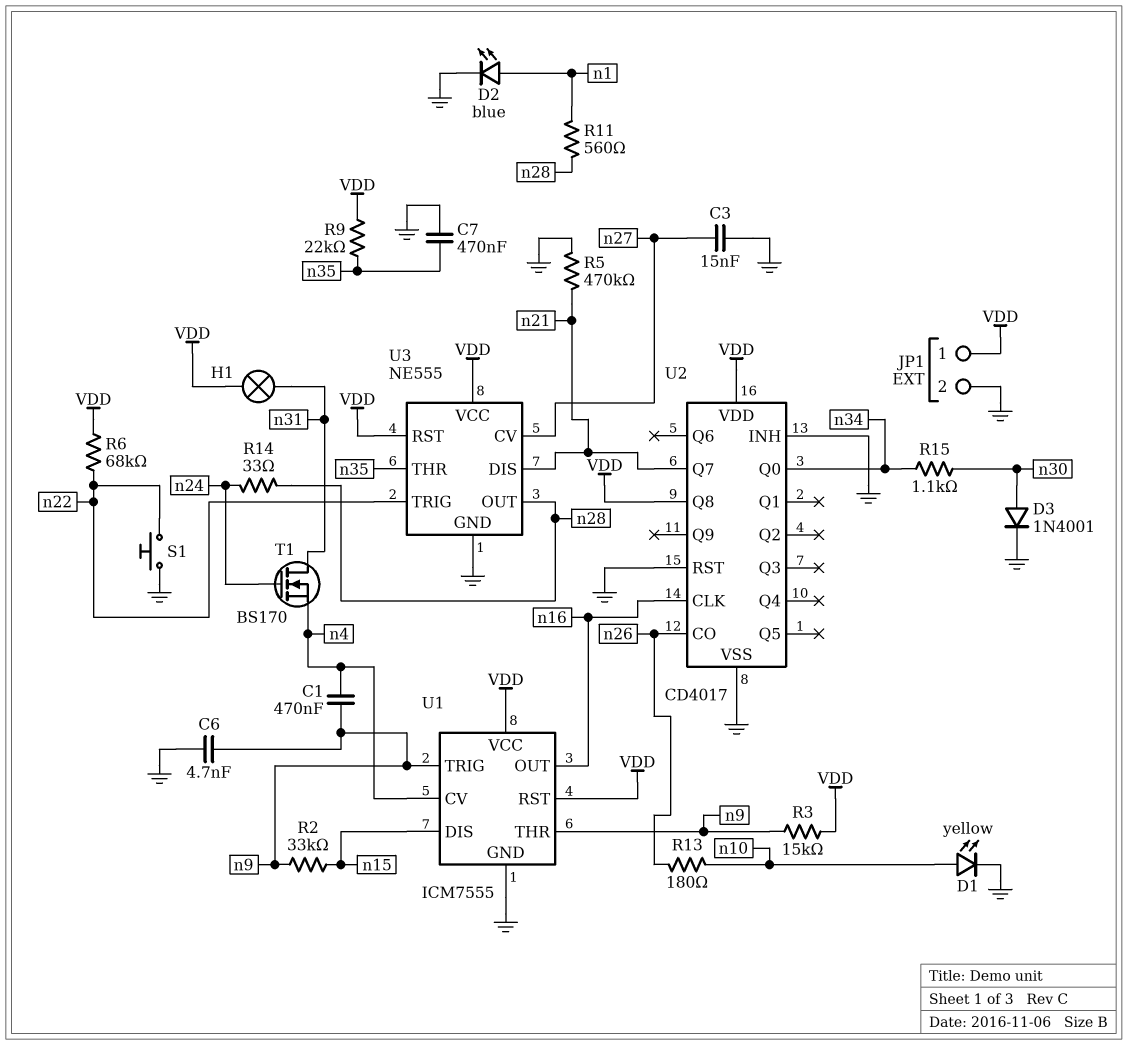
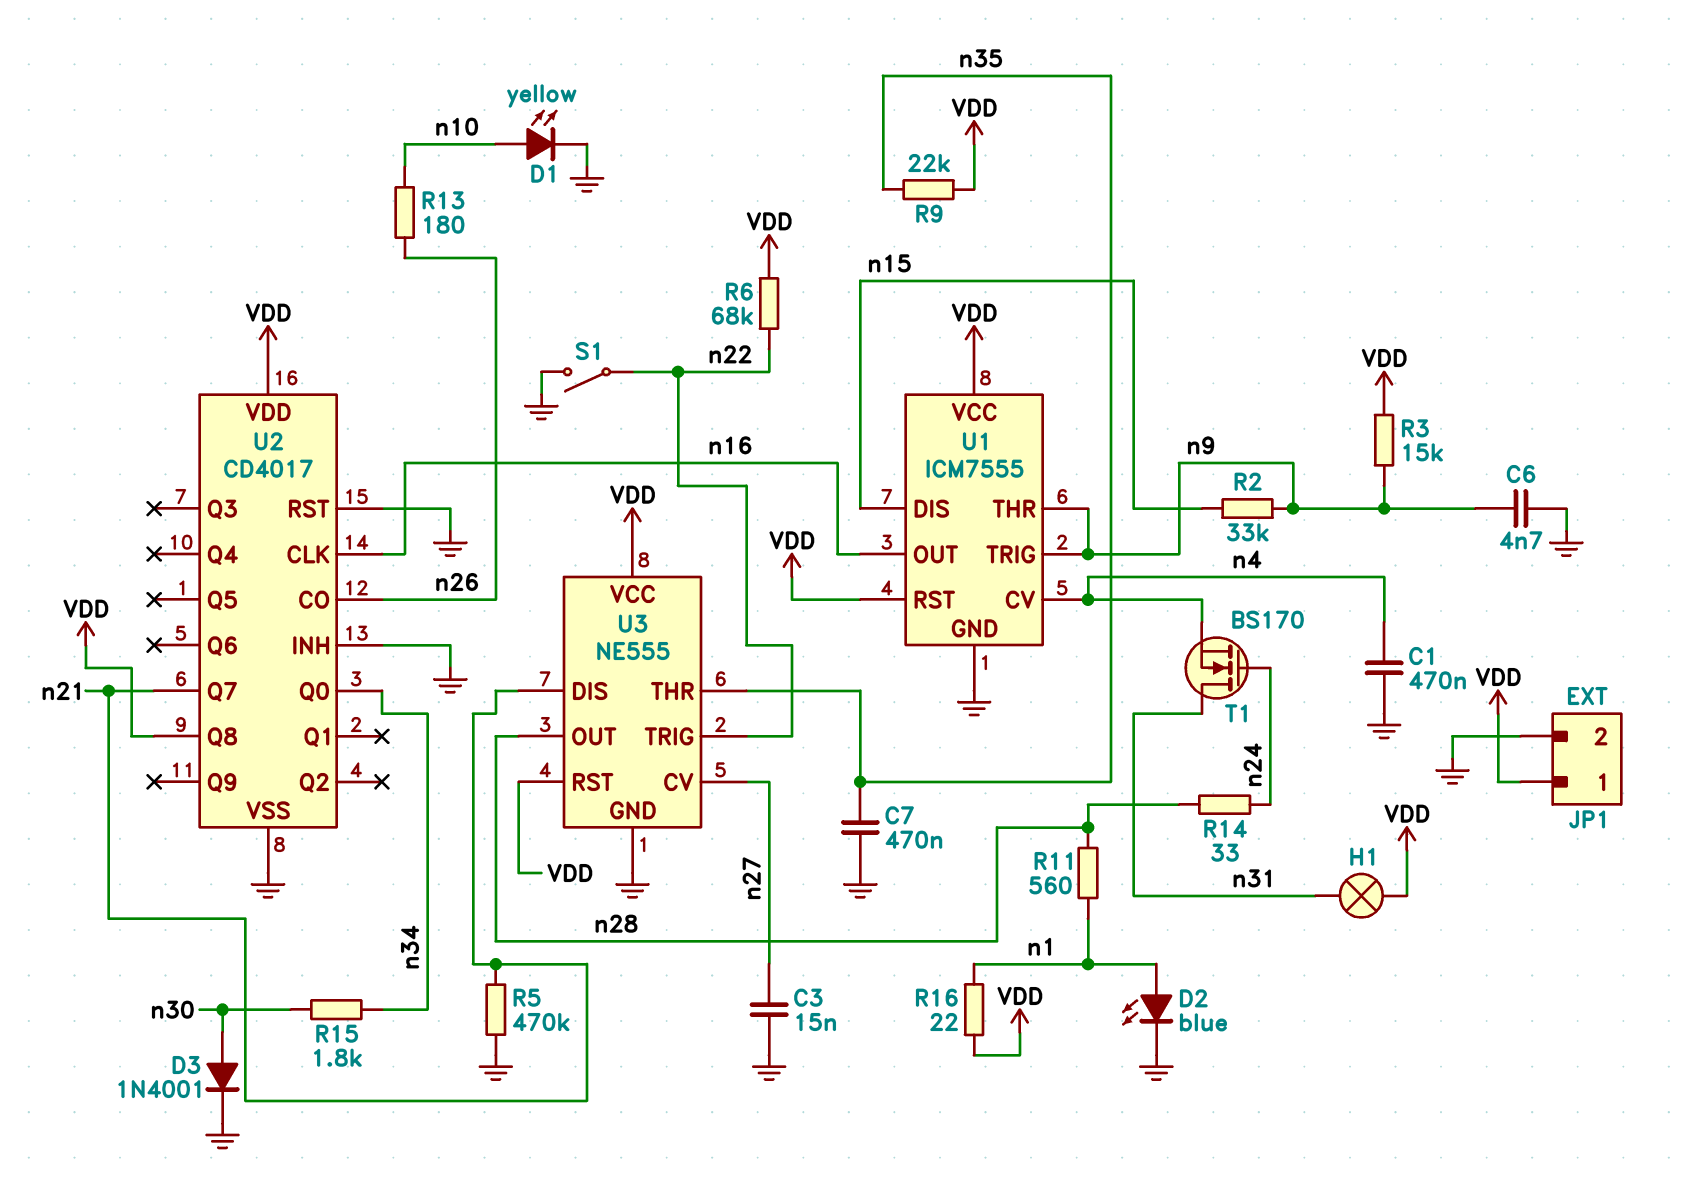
C1: 470nF (n4, n9) -> 470nF (GND, n4)
R15: 1.1k (n30, n34) -> 1.8k (n30, n34)
R16: none -> 22 (VDD, n1)
S1: button (GND, n22) -> switch (GND, n22)

